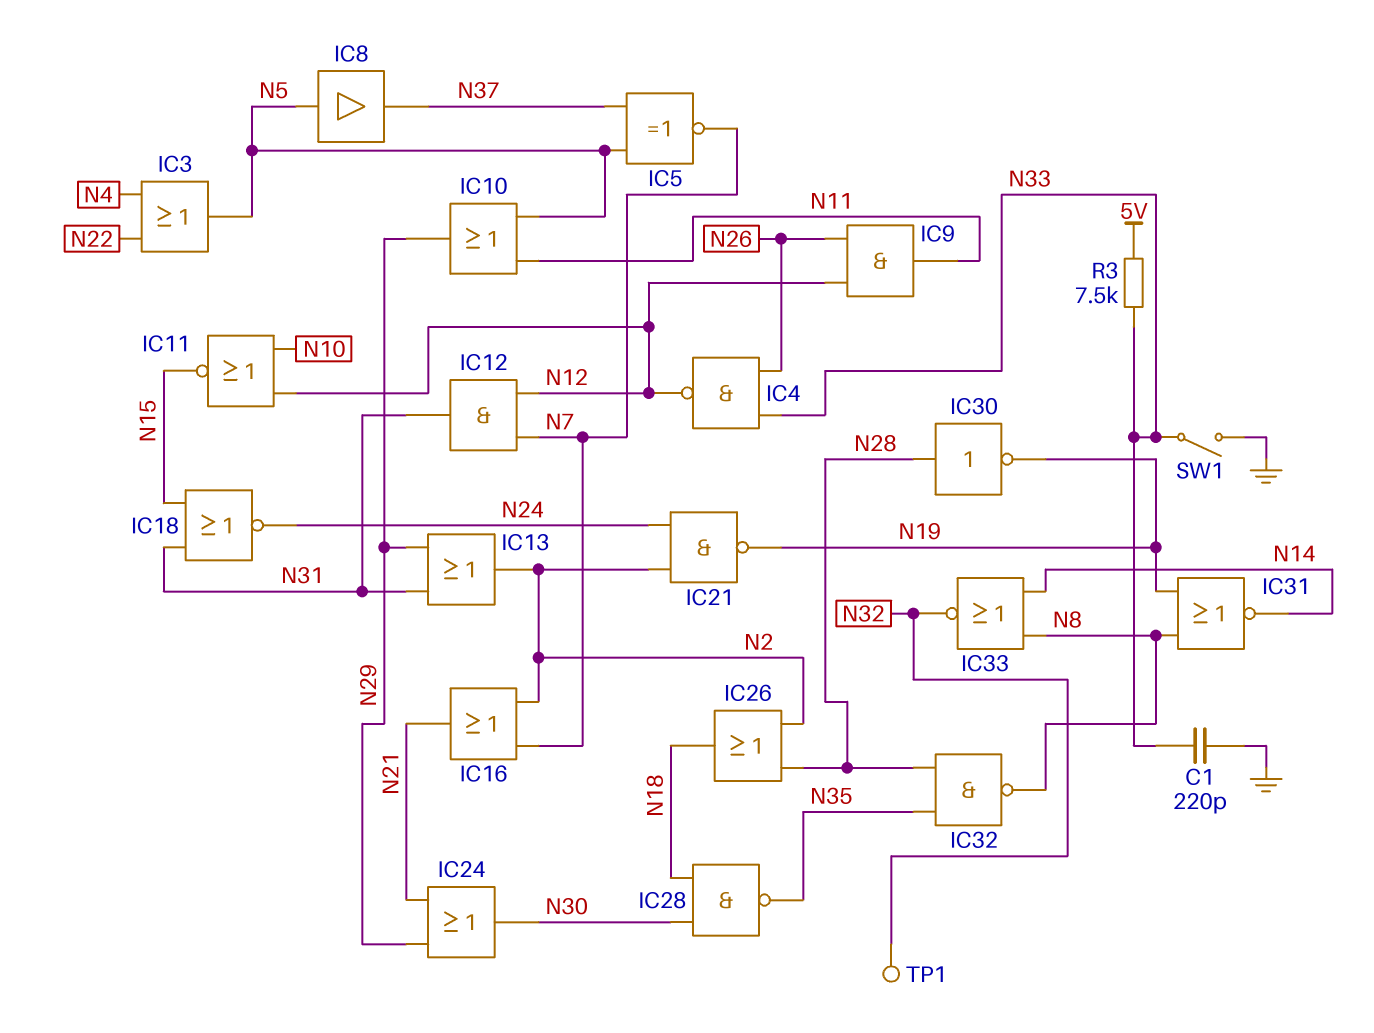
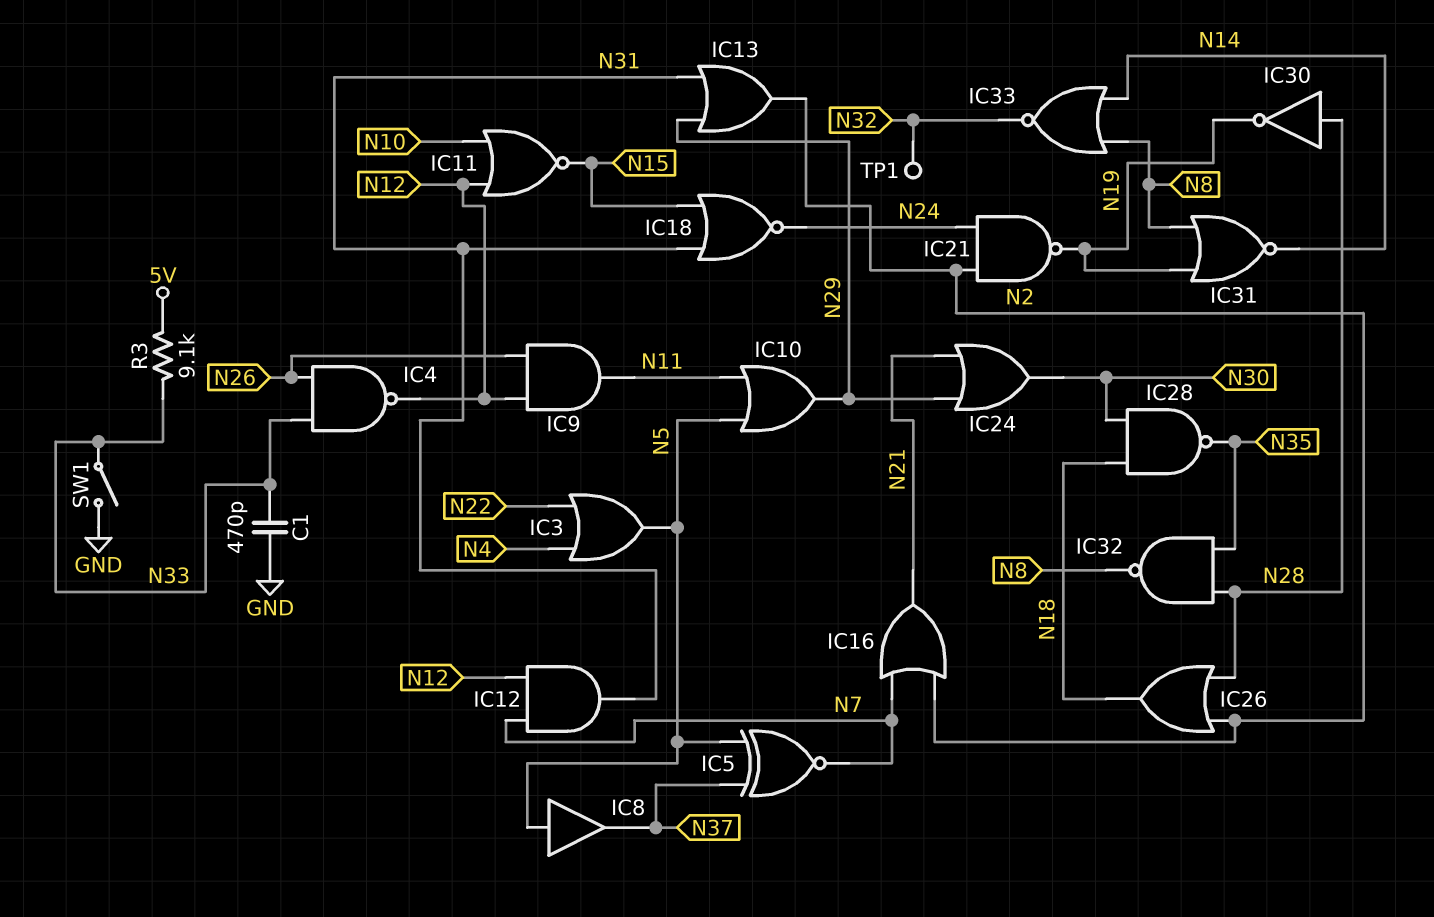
C1: 220pF (GND, N33) -> 470pF (GND, N33)
R3: 7.5k (5V, N33) -> 9.1k (5V, N33)

